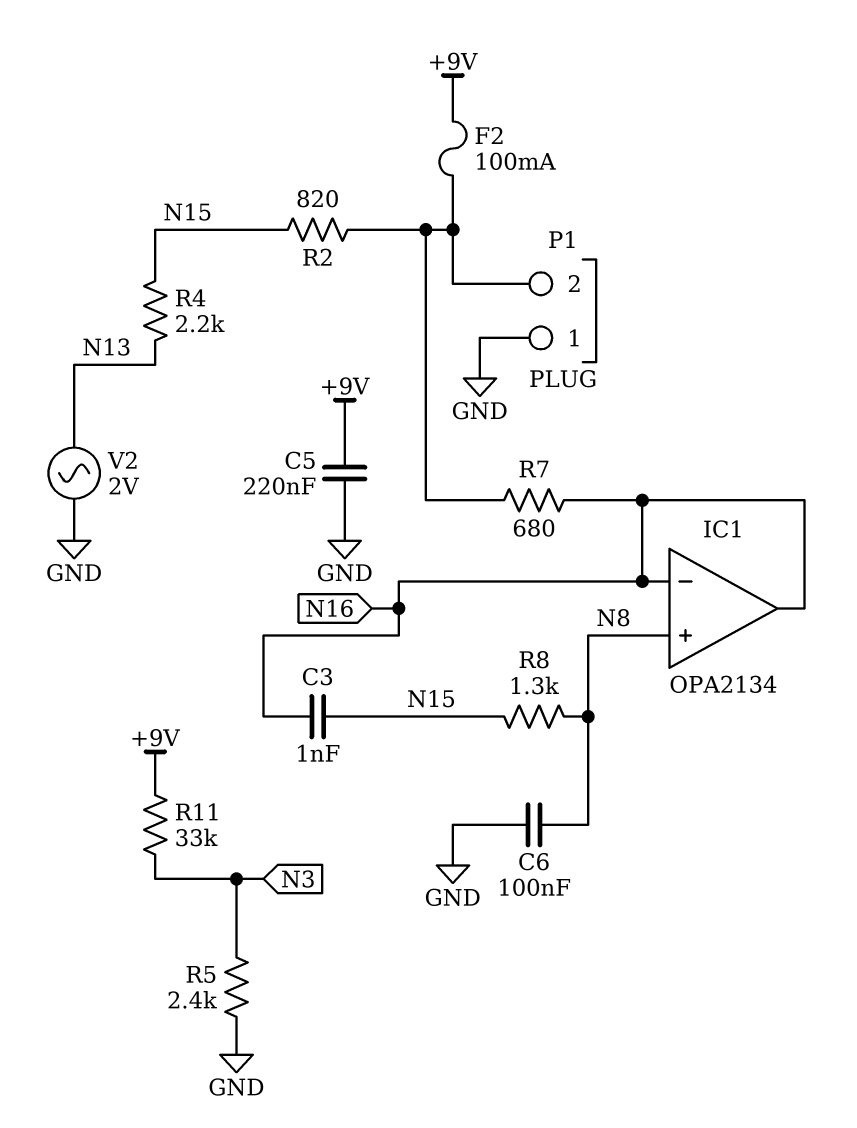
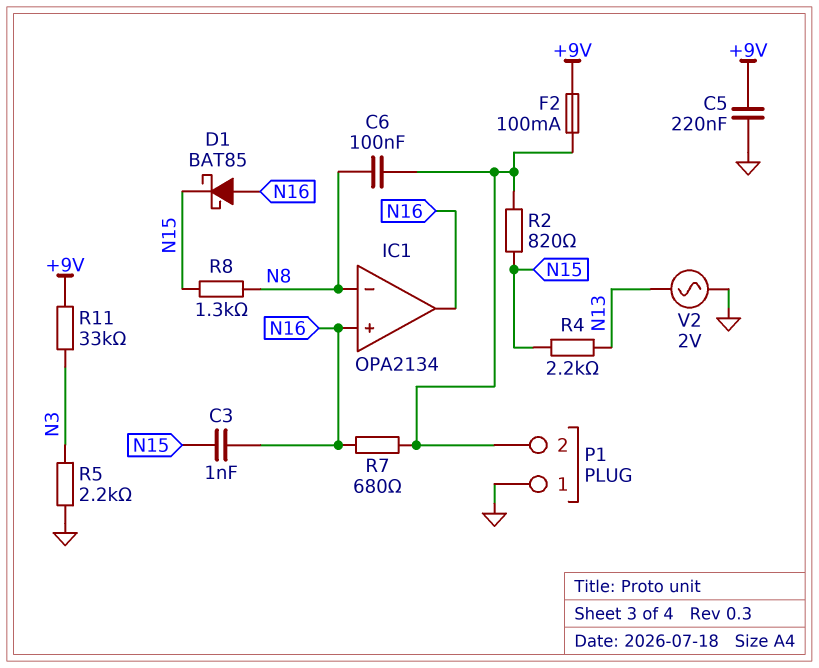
C6: 100nF (GND, N8) -> 100nF (N8, P1/2)
D1: none -> schottky BAT85 (A N16, K N15)
IC1 pin in+: N8 -> N16
IC1 pin in-: N16 -> N8
R5: 2.4k (GND, N3) -> 2.2k (GND, N3)

